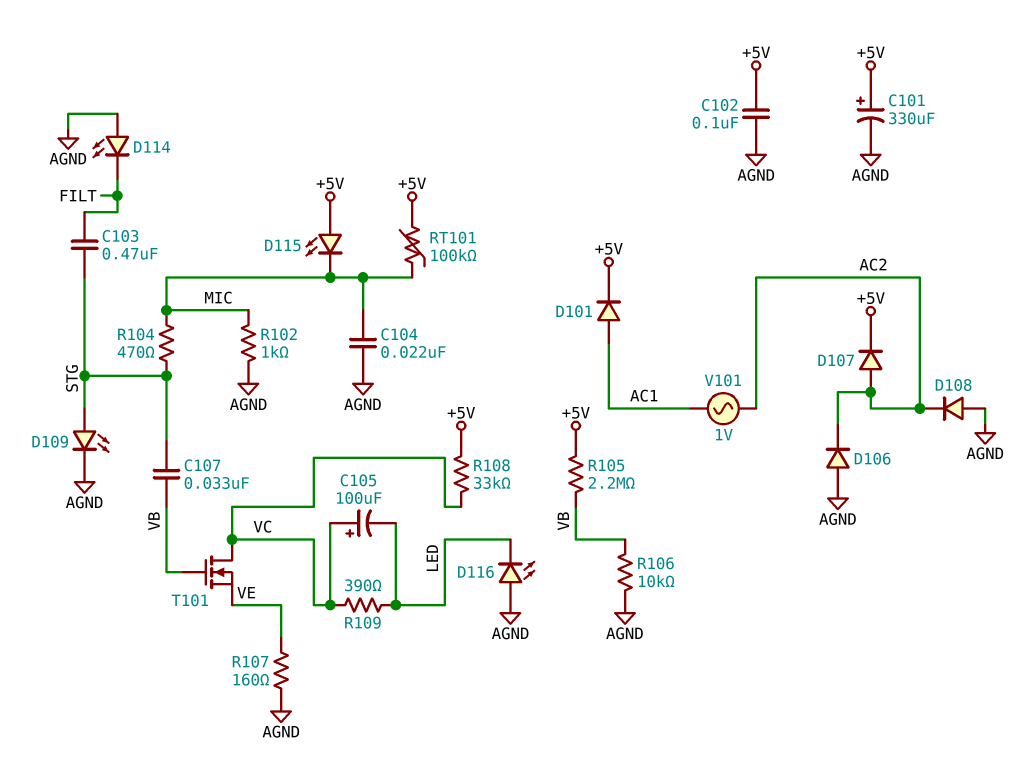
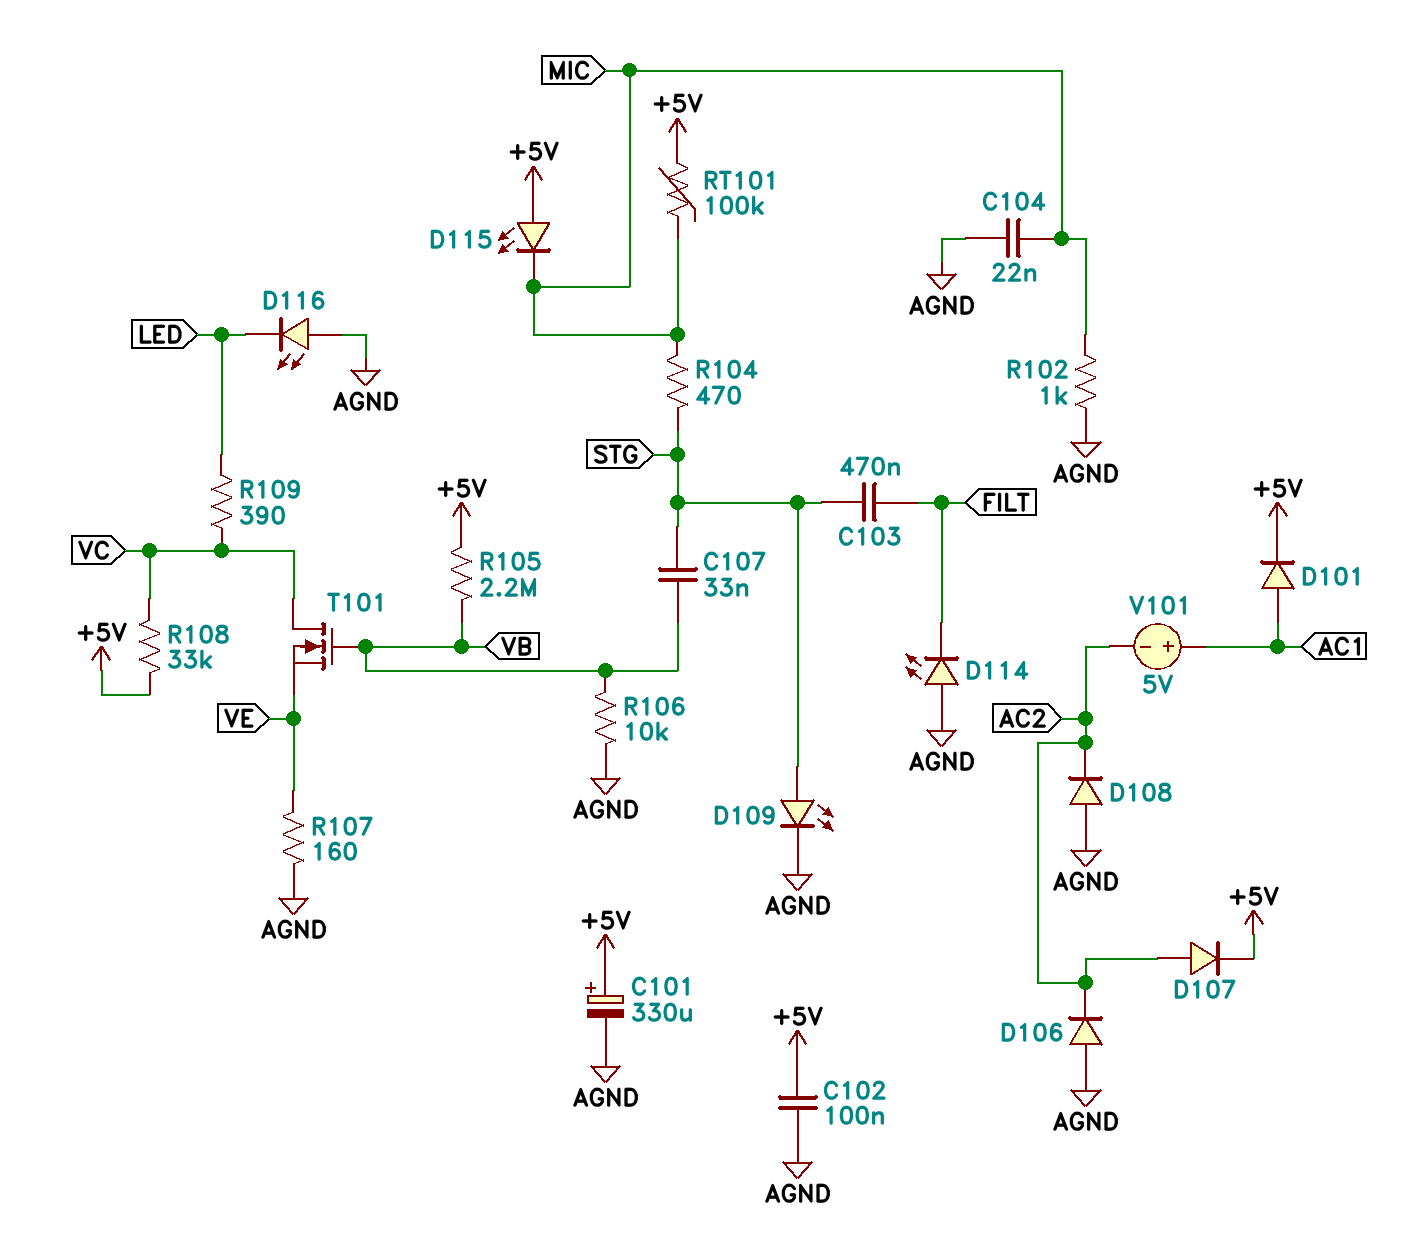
C105: 100uF (plus VC, minus LED) -> none
V101: AC 1V (AC1, AC2) -> 5V (plus AC1, minus AC2)

